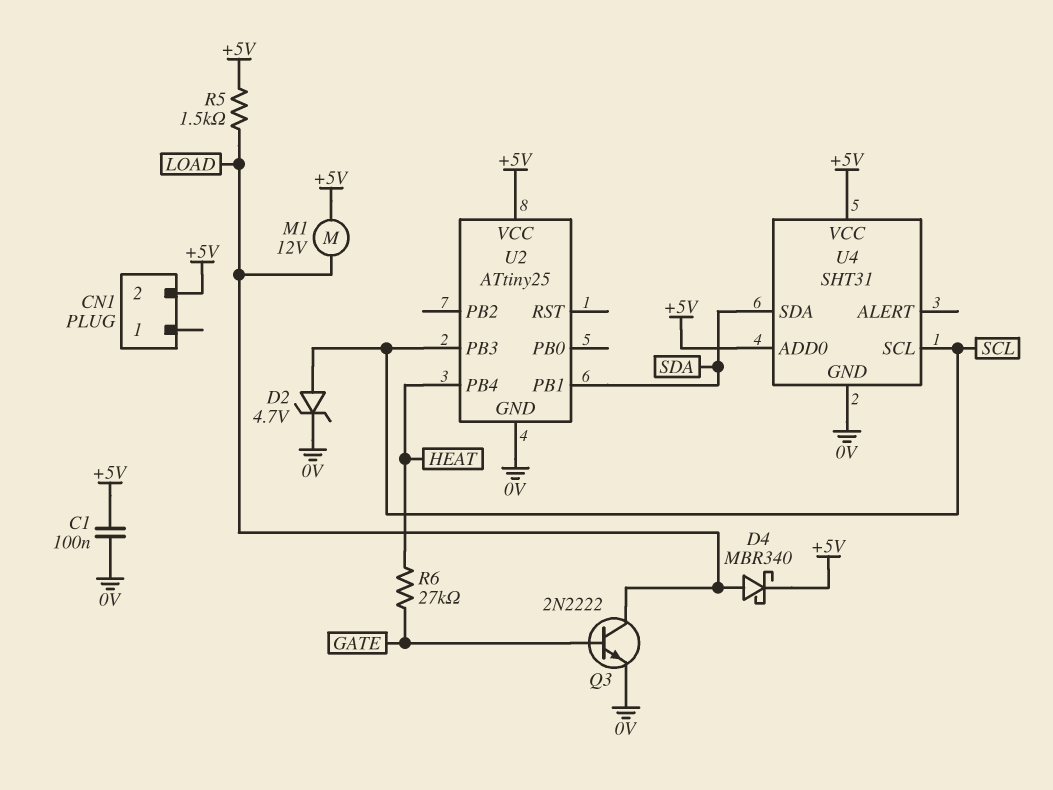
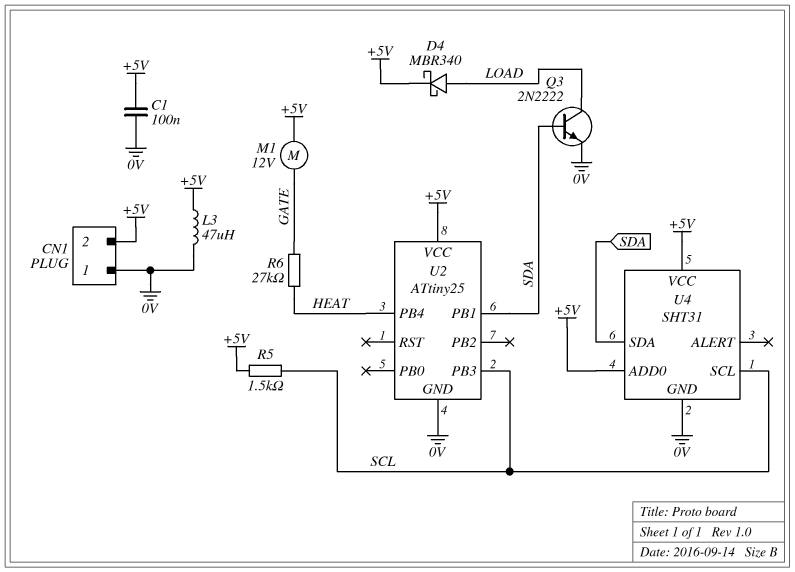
CN1 pin 1: none -> 0V
D2: zener 4.7V (A SCL, K 0V) -> none
L3: none -> 47uH (+5V, 0V)
M1: motor 12V (+5V, LOAD) -> motor 12V (+5V, GATE)
Q3: NPN 2N2222 (B GATE, C LOAD, E 0V) -> NPN 2N2222 (B SDA, C LOAD, E 0V)
R5: 1.5k (+5V, LOAD) -> 1.5k (+5V, SCL)

